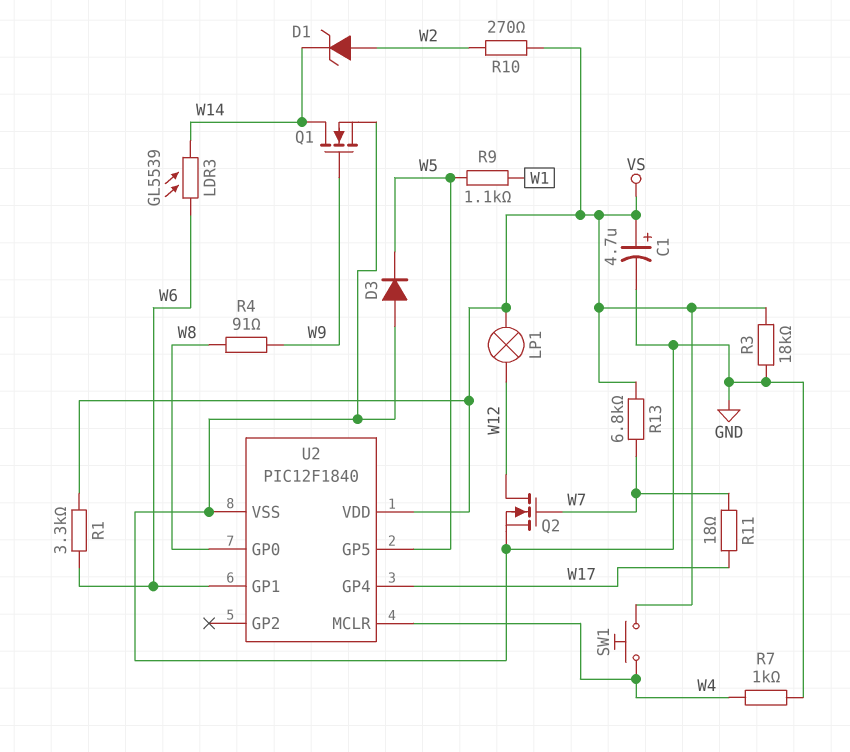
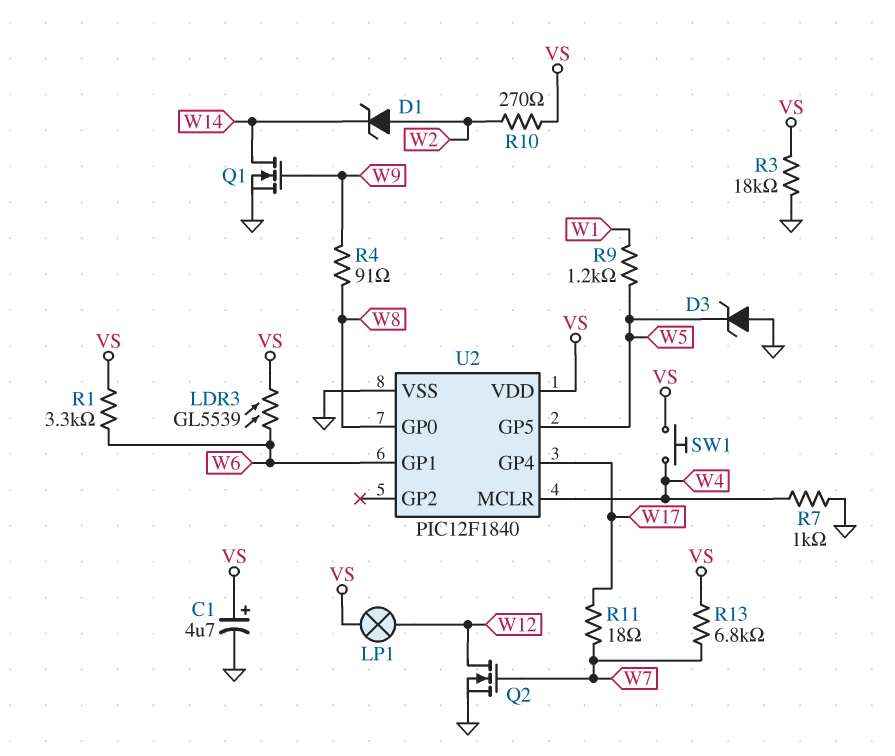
D3: diode (A GND, K W5) -> zener (A GND, K W5)
LDR3: GL5539 (W6, W14) -> GL5539 (VS, W6)
R9: 1.1k (W1, W5) -> 1.2k (W1, W5)

